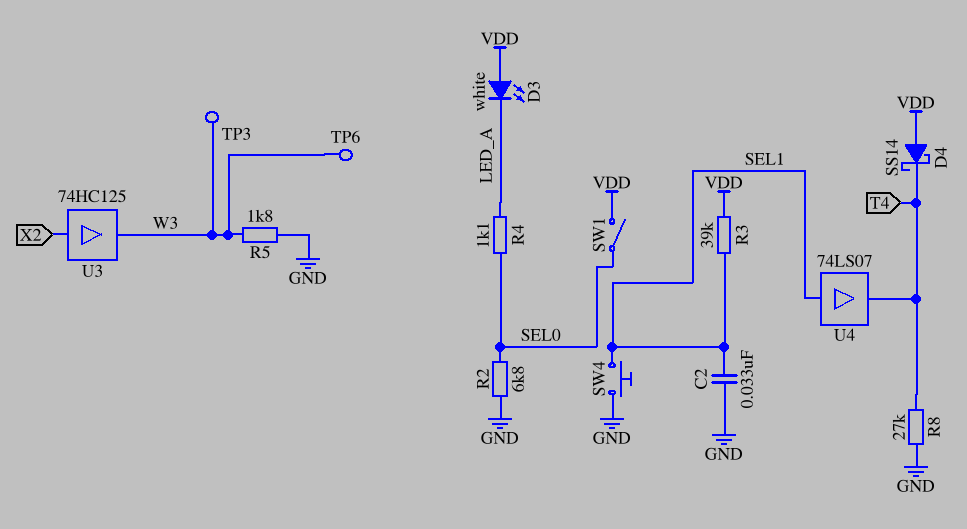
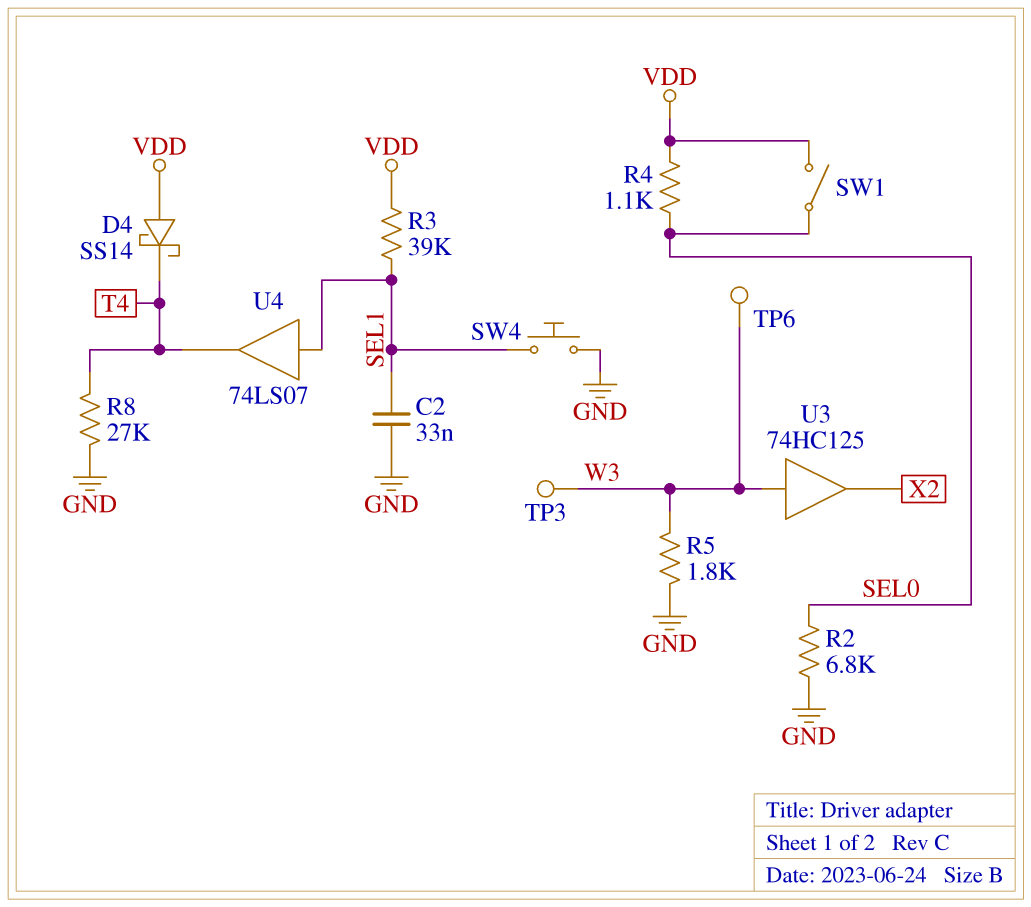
D3: LED white (A VDD, K LED_A) -> none
R4: 1.1k (LED_A, SEL0) -> 1.1k (SEL0, VDD)
U3: buffer 74HC125 (in X2, out W3) -> buffer 74HC125 (in W3, out X2)

